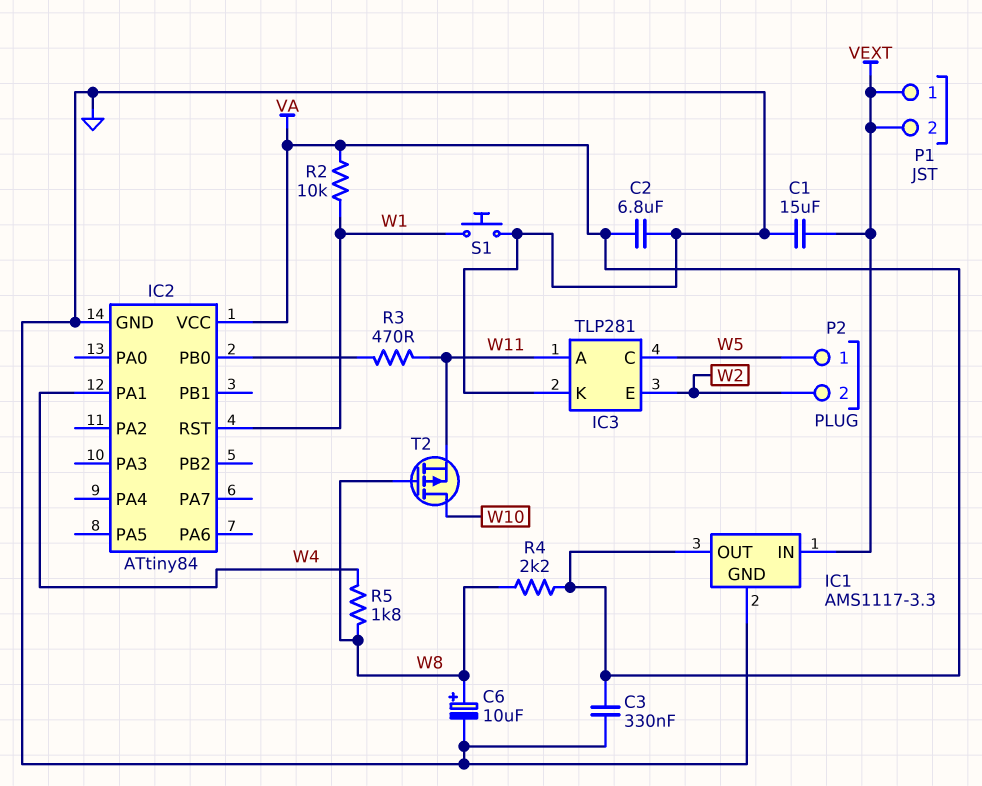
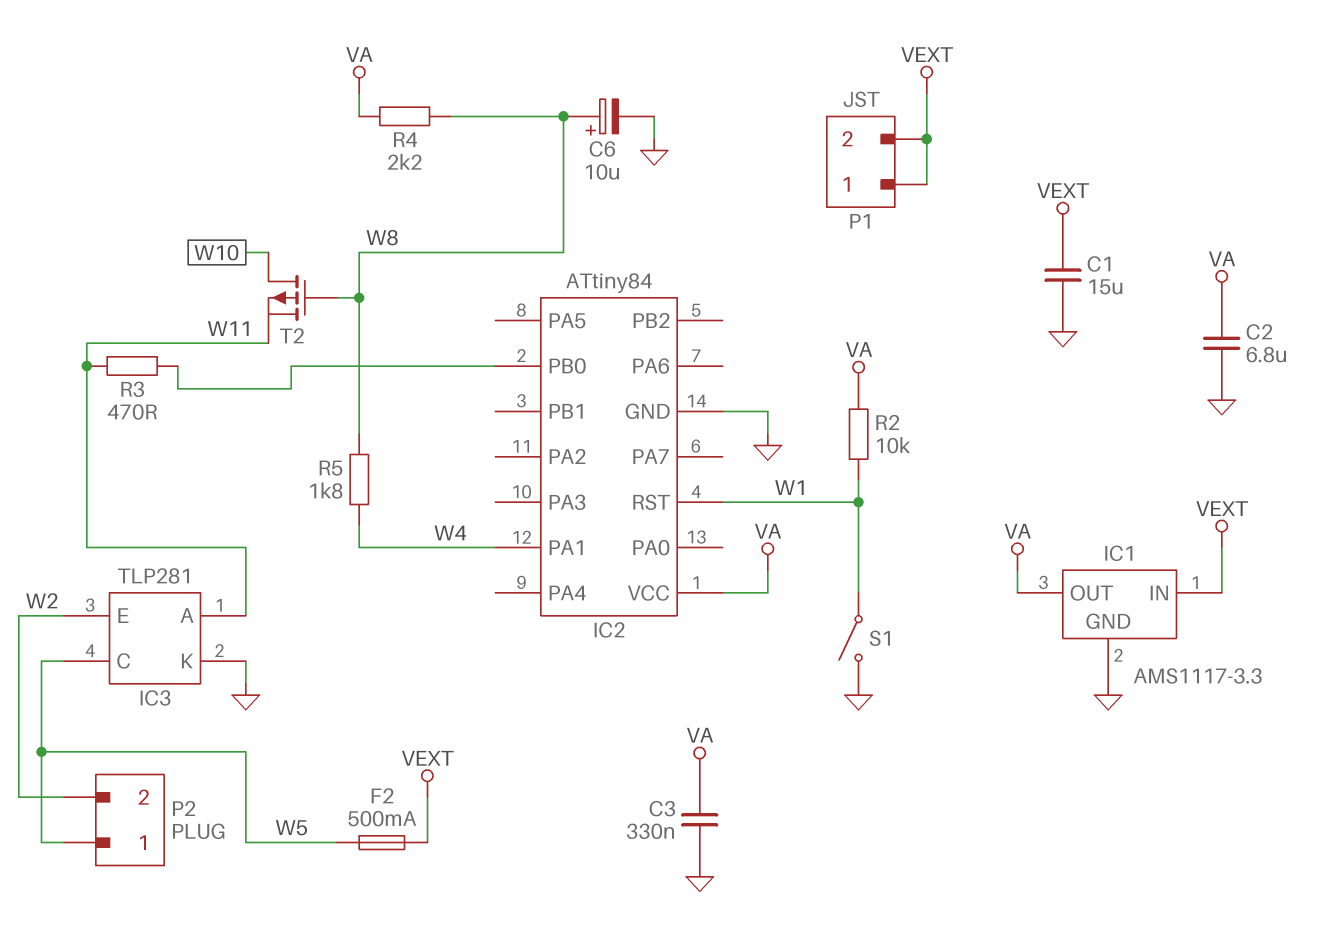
F2: none -> 500mA (VEXT, W5)
S1: button (GND, W1) -> switch (GND, W1)

